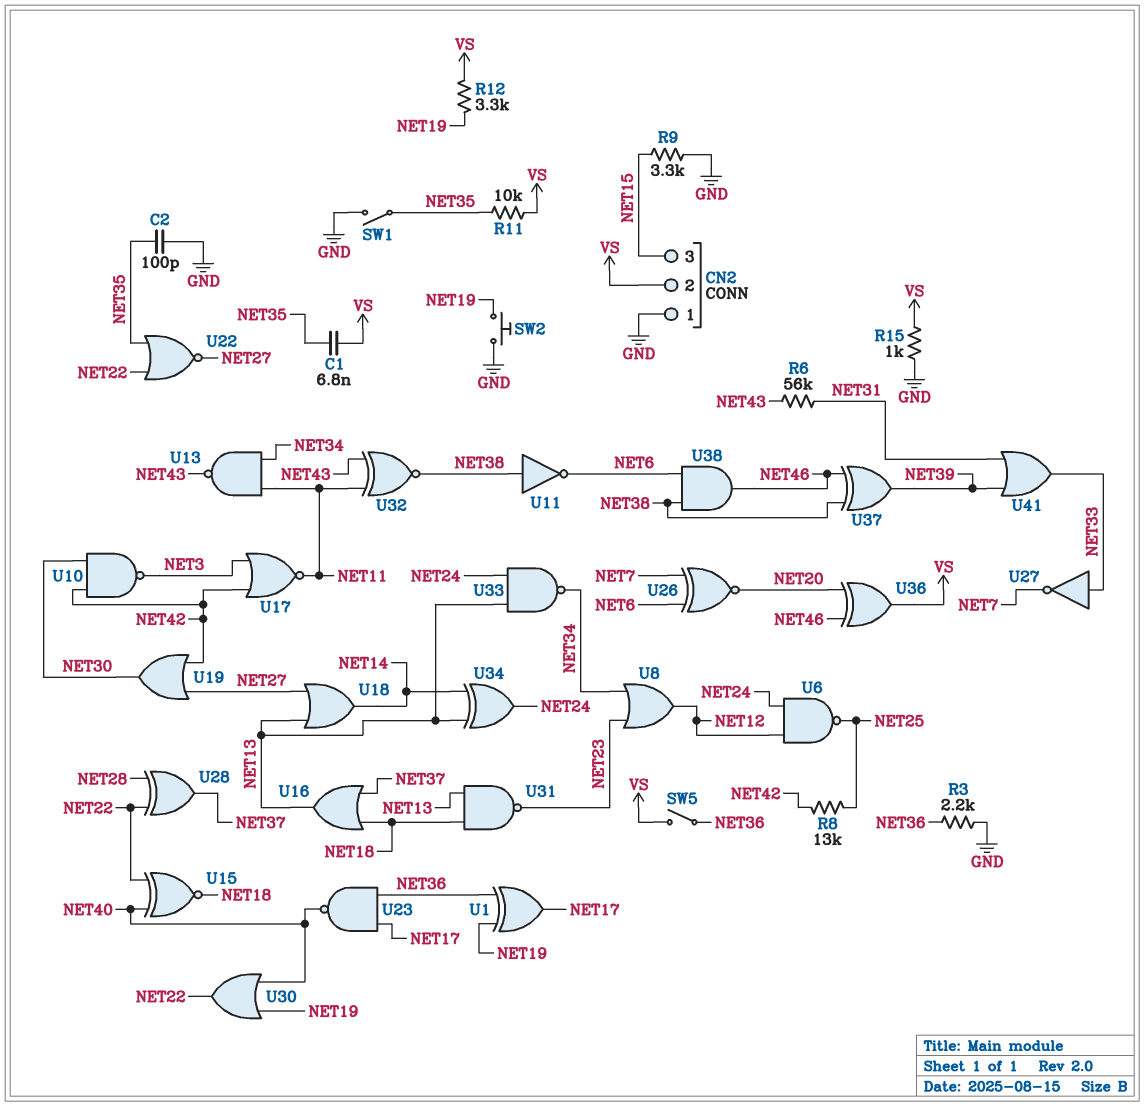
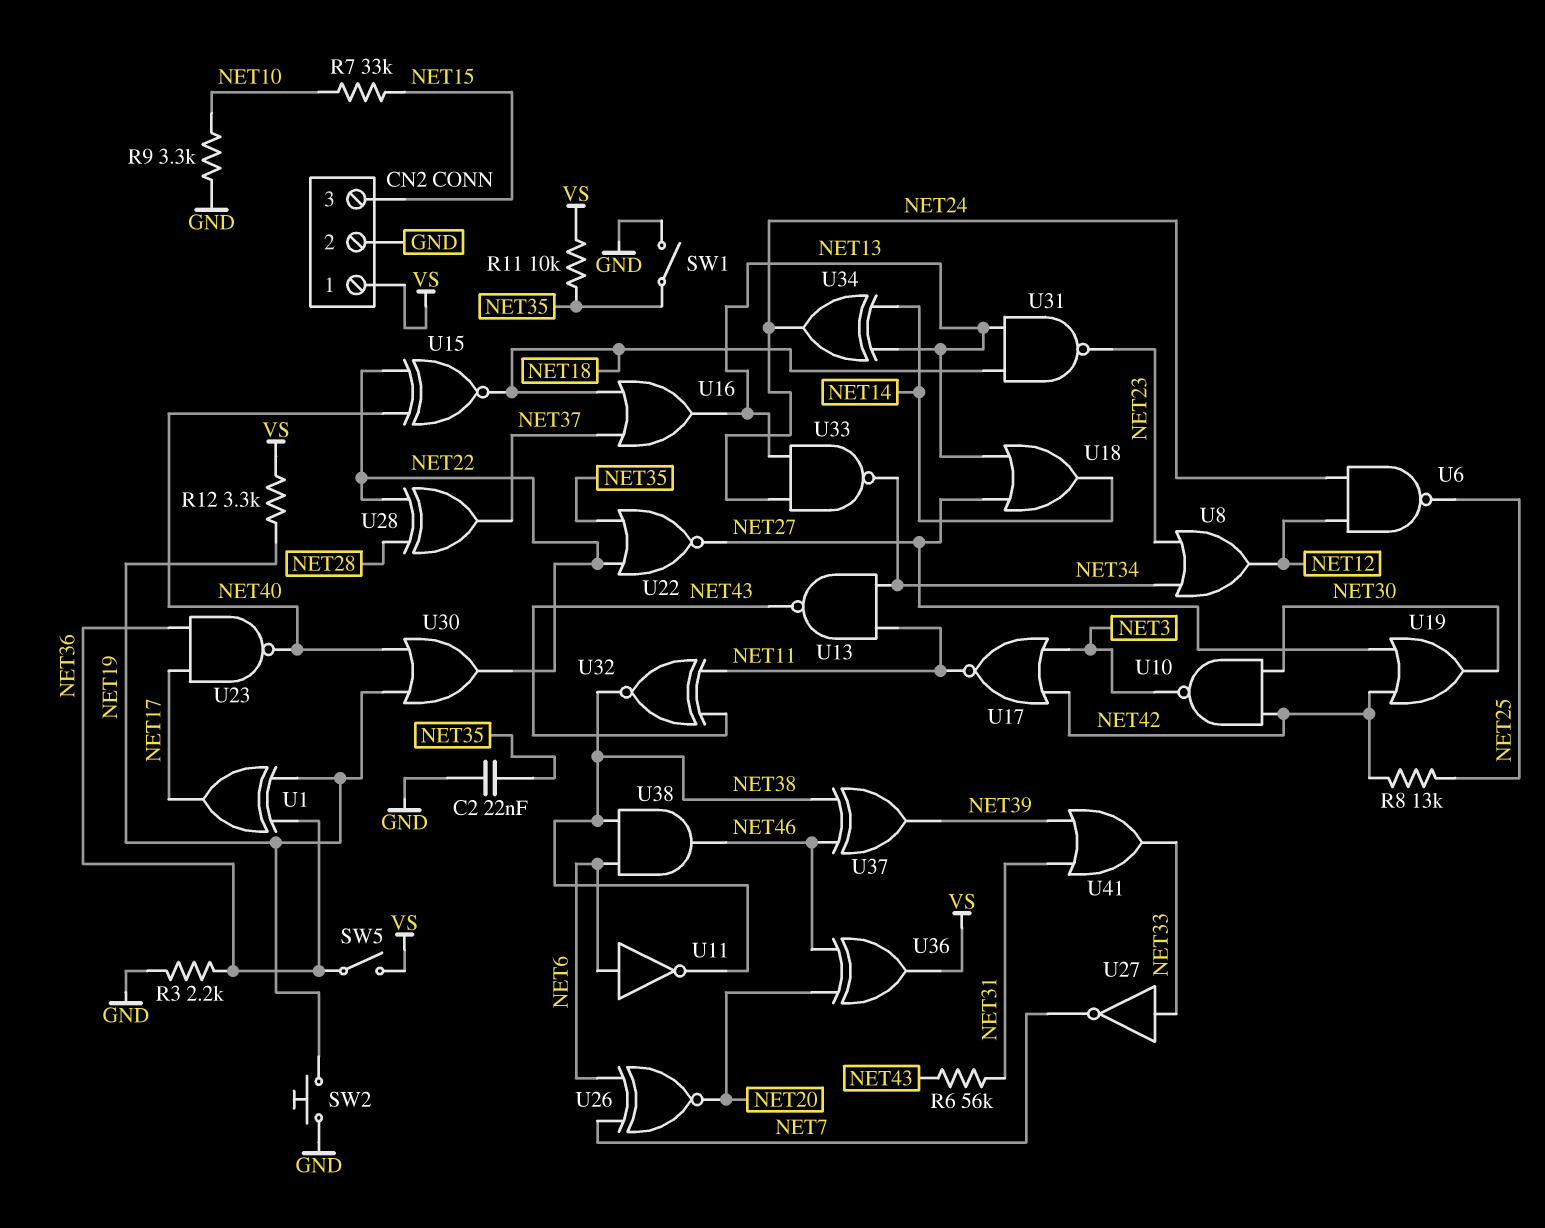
C1: 6.8nF (NET35, VS) -> none
C2: 100pF (GND, NET35) -> 22nF (GND, NET35)
CN2 pin 1: GND -> VS
CN2 pin 2: VS -> GND
R7: none -> 33k (NET10, NET15)
R9: 3.3k (GND, NET15) -> 3.3k (GND, NET10)
R15: 1k (GND, VS) -> none
U11: NOT (in NET38, out NET6) -> NOT (in NET6, out NET38)

